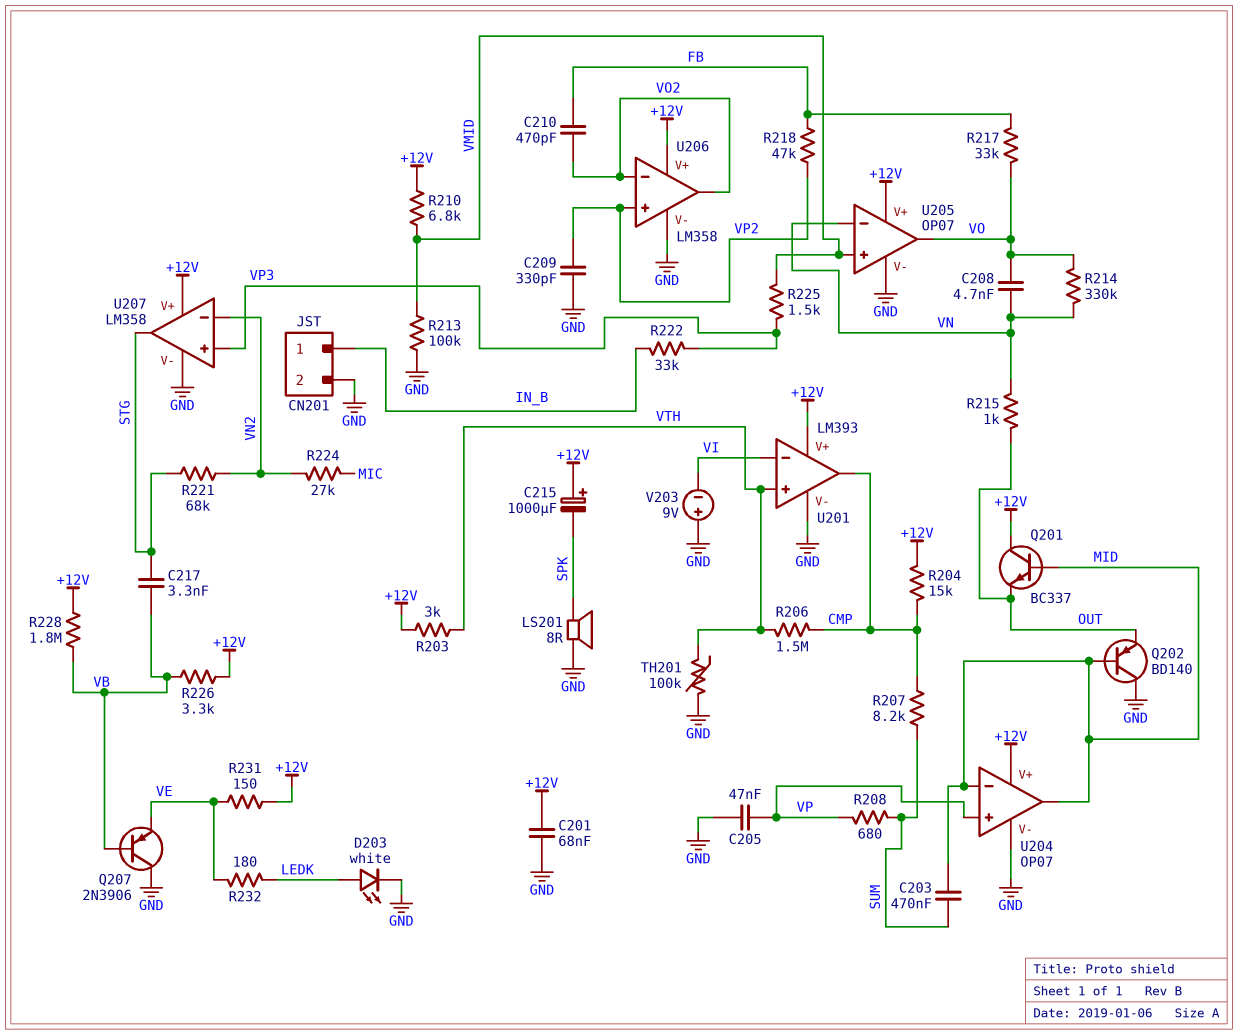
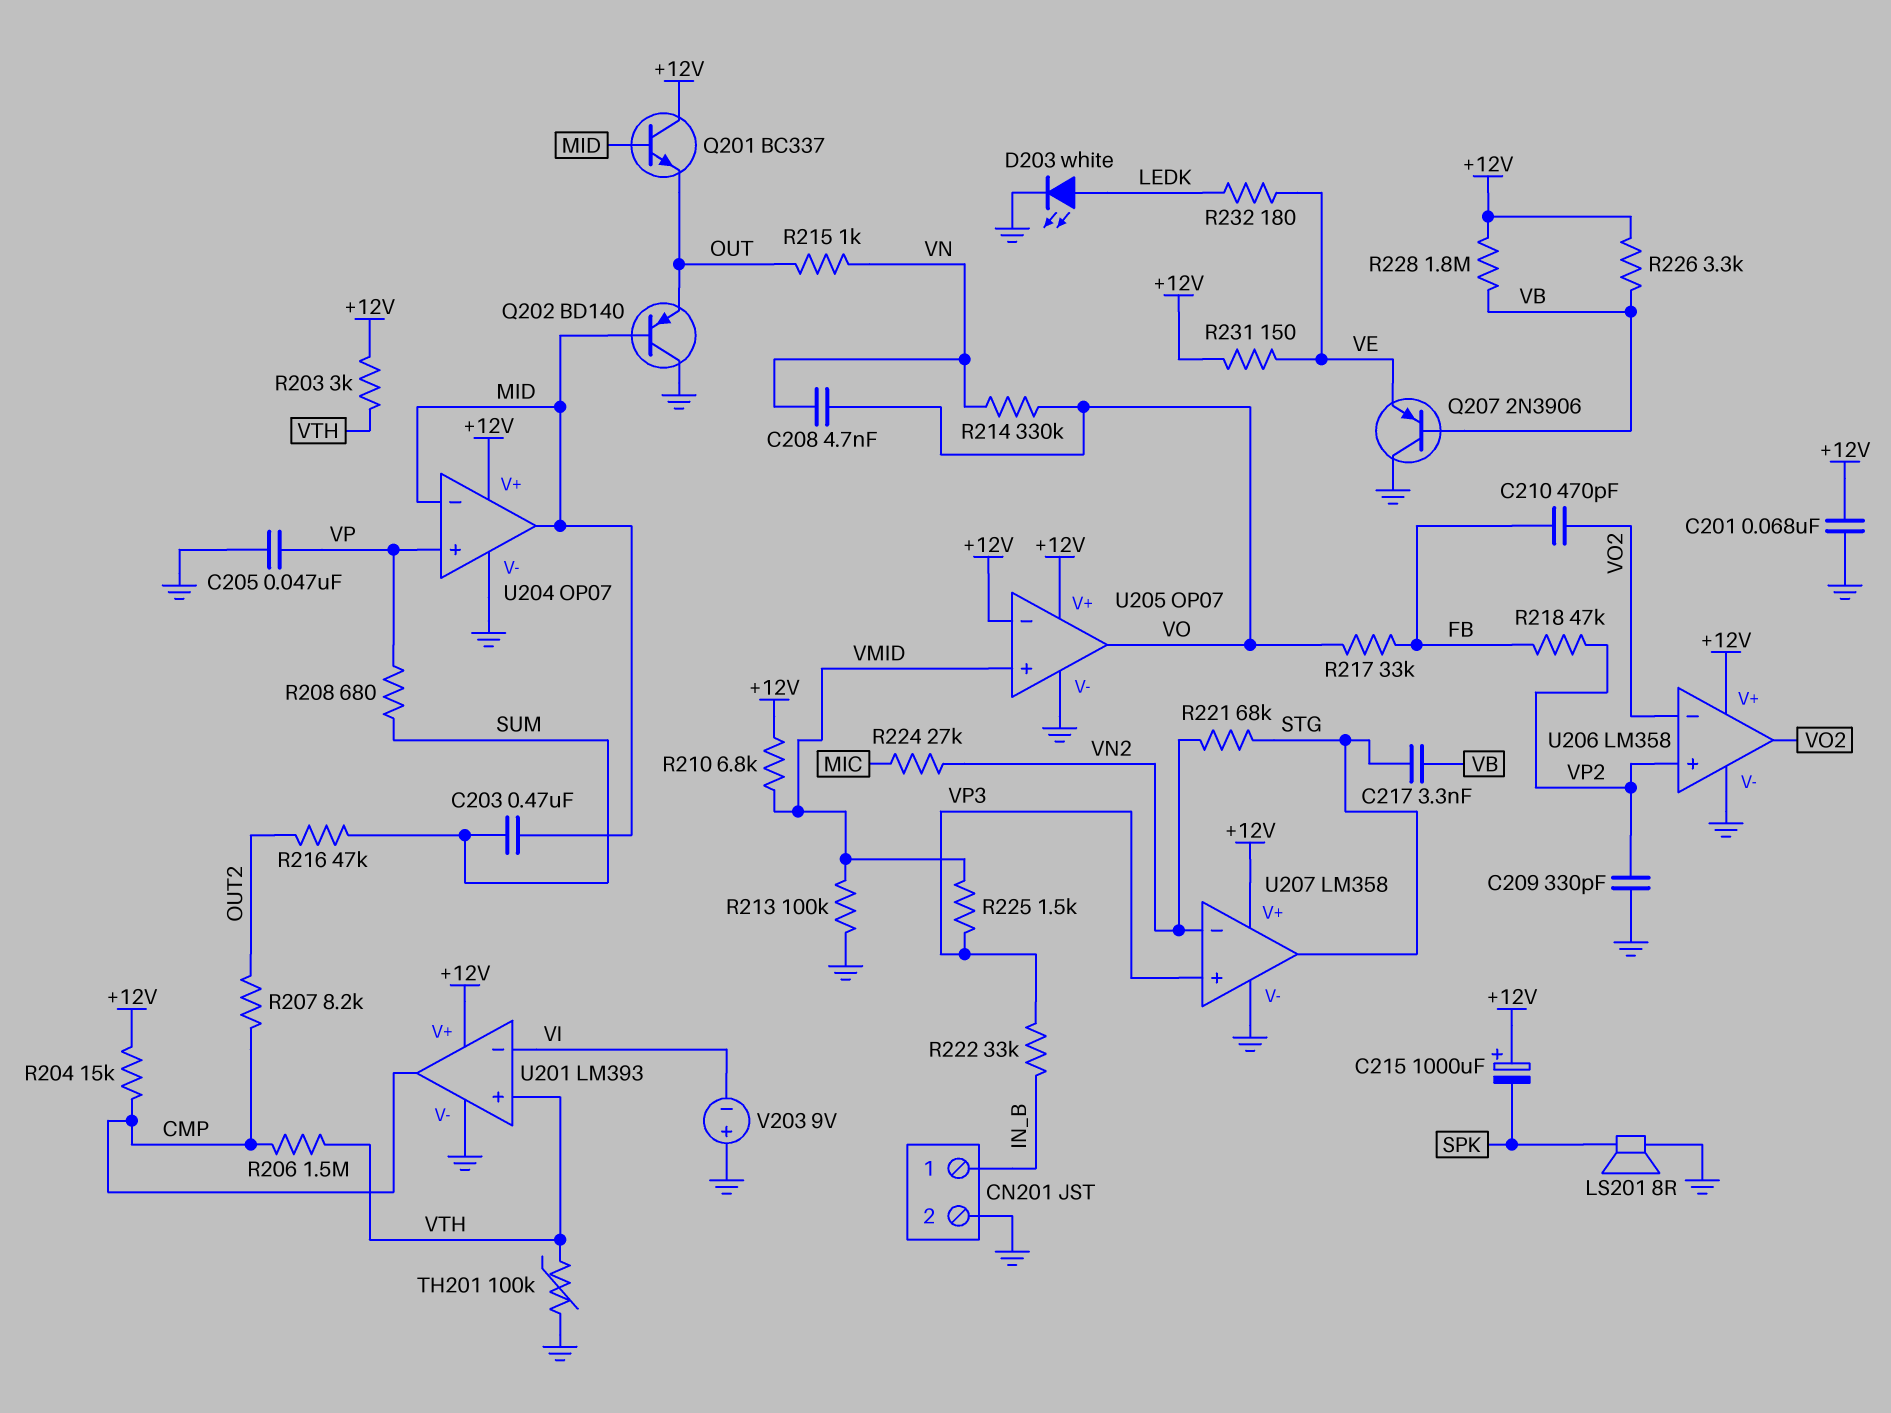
R207: 8.2k (CMP, SUM) -> 8.2k (CMP, OUT2)
R216: none -> 47k (OUT2, SUM)
U205 pin in-: VN -> +12V

